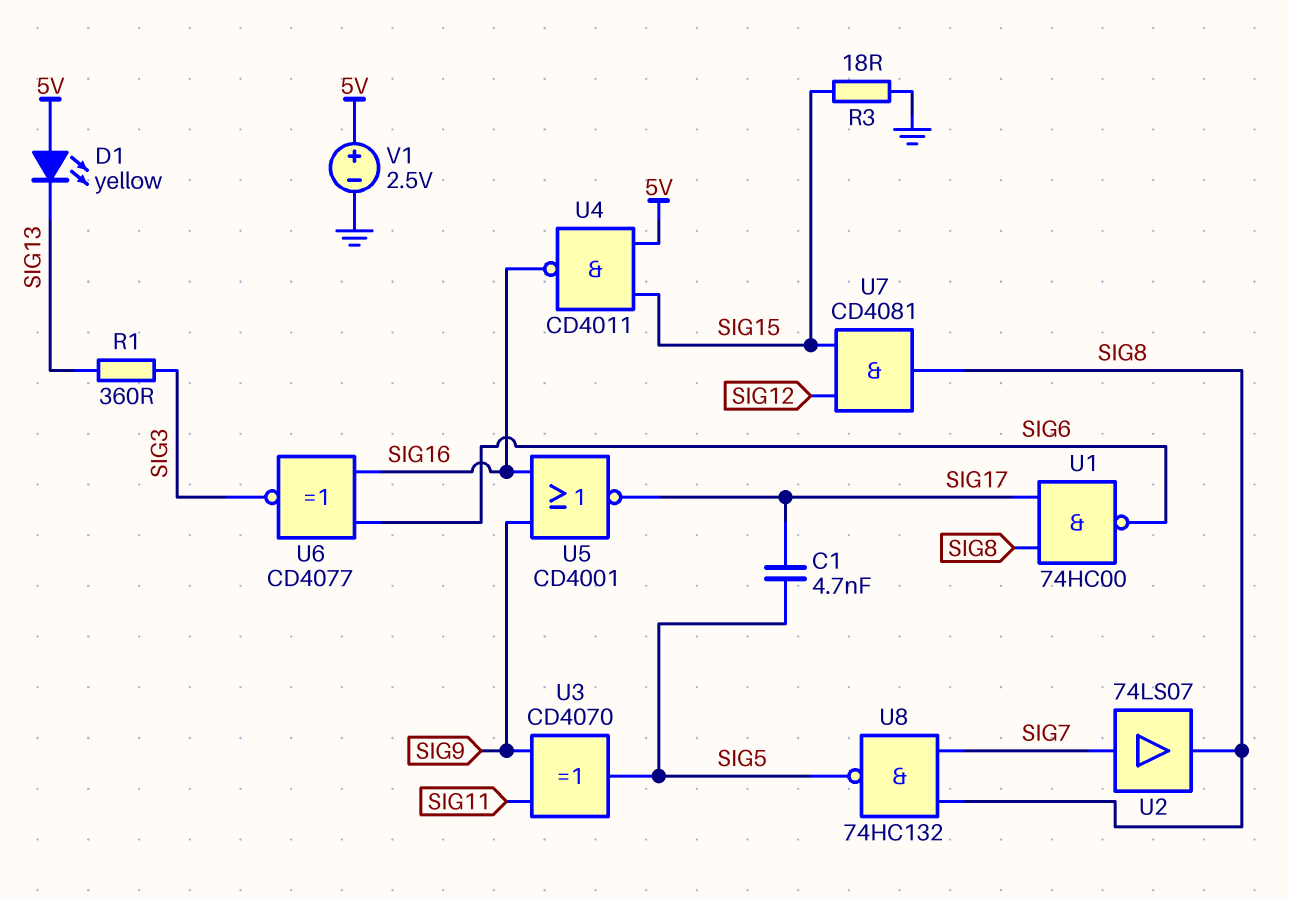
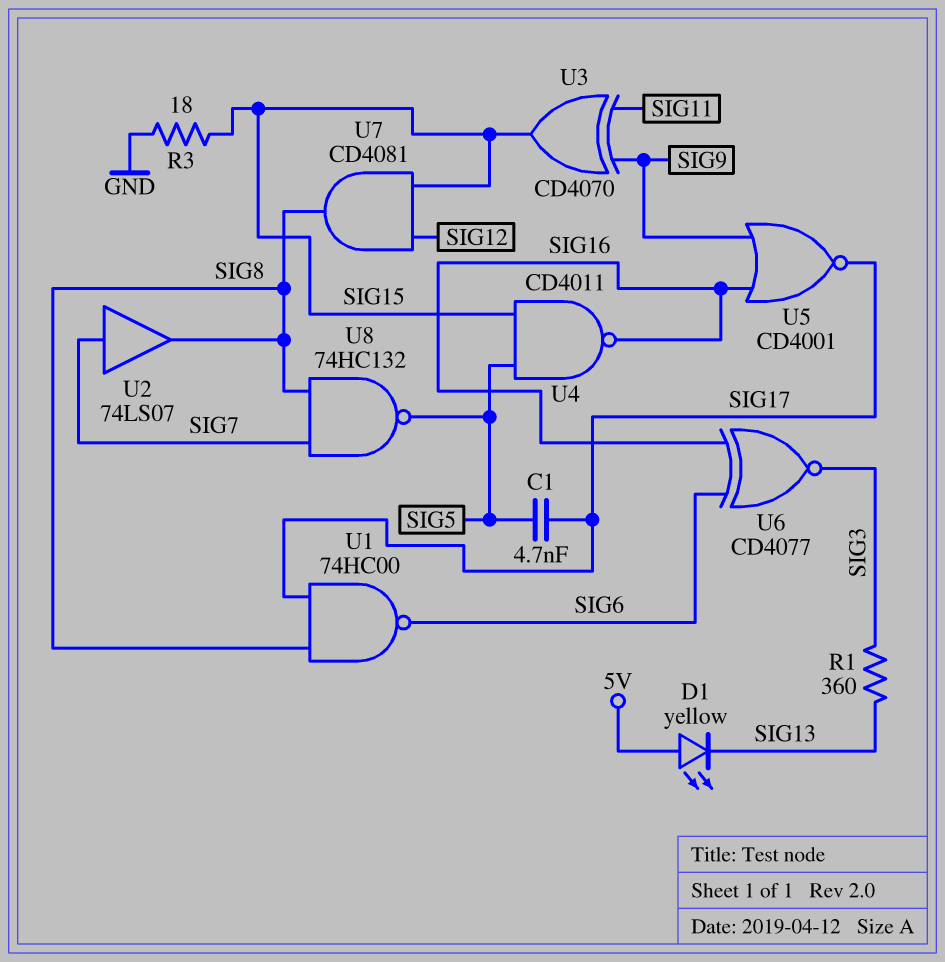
U3: XOR CD4070 (in SIG9, in SIG11, out SIG5) -> XOR CD4070 (in SIG9, in SIG11, out SIG15)
U4: NAND CD4011 (in 5V, in SIG15, out SIG16) -> NAND CD4011 (in SIG5, in SIG15, out SIG16)
V1: 2.5V (plus 5V, minus GND) -> none

